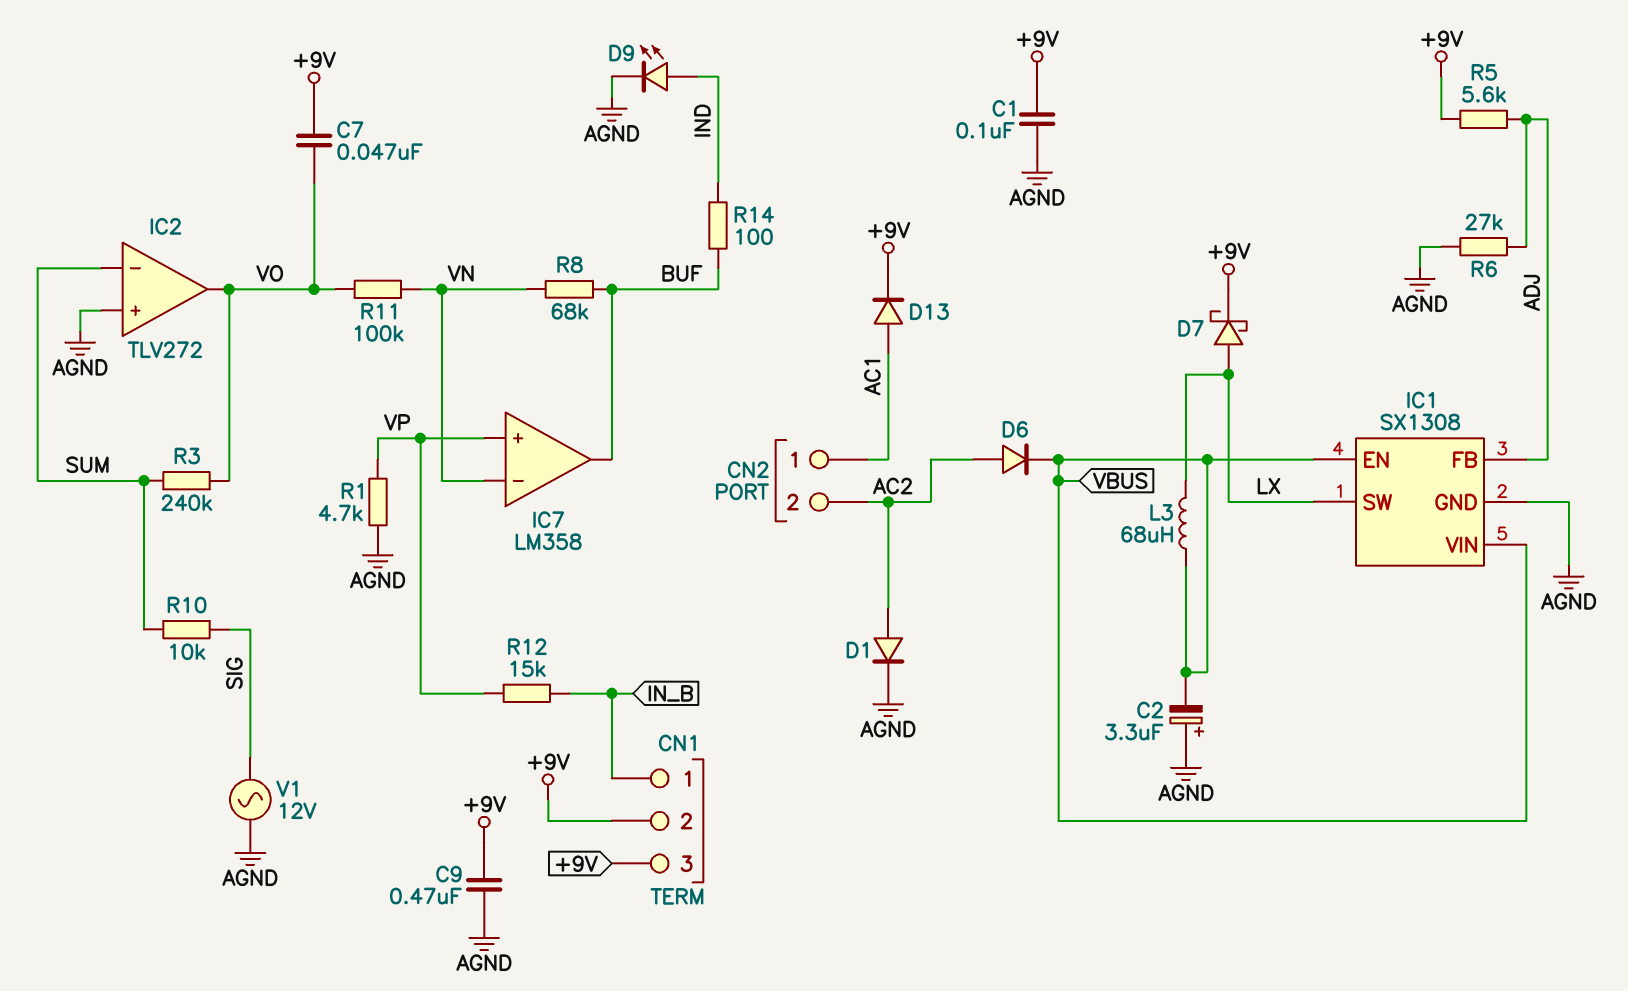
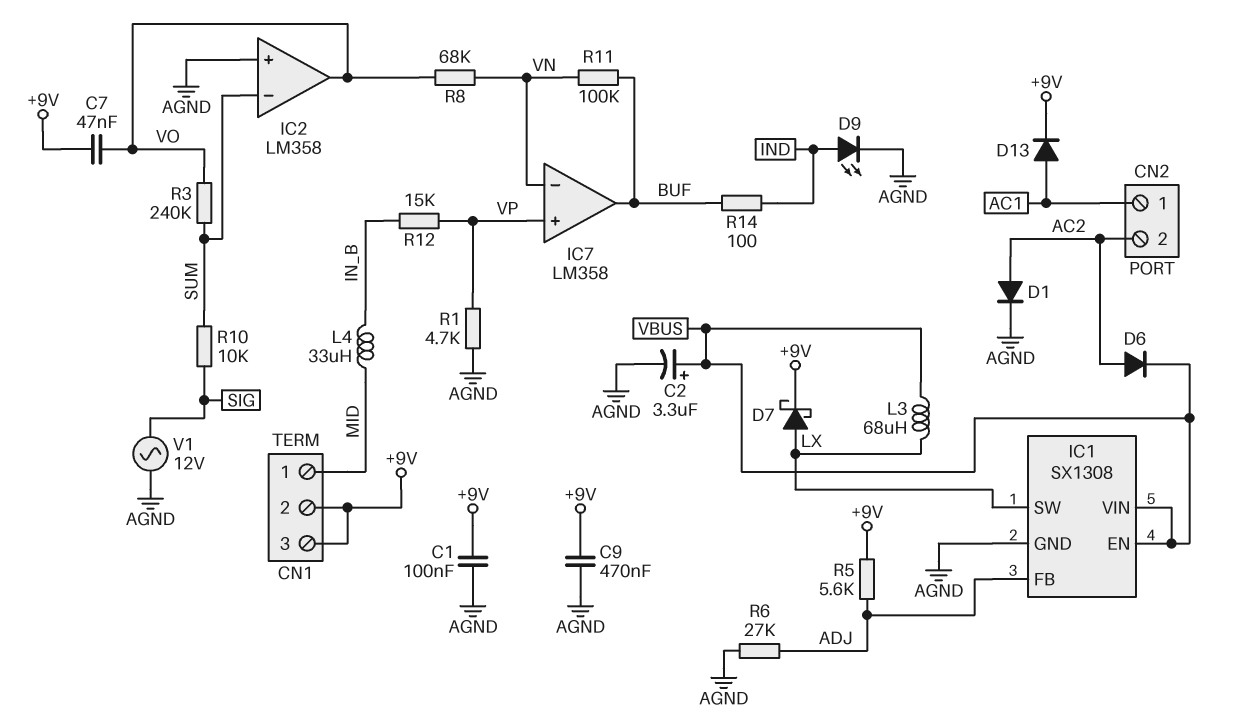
C2: 3.3uF (plus AGND, minus VBUS) -> 3.3uF (plus VBUS, minus AGND)
CN1 pin 1: IN_B -> MID
IC2: TLV272 -> LM358
L4: none -> 33uH (IN_B, MID)
R8: 68k (BUF, VN) -> 68k (VN, VO)
R11: 100k (VN, VO) -> 100k (BUF, VN)

